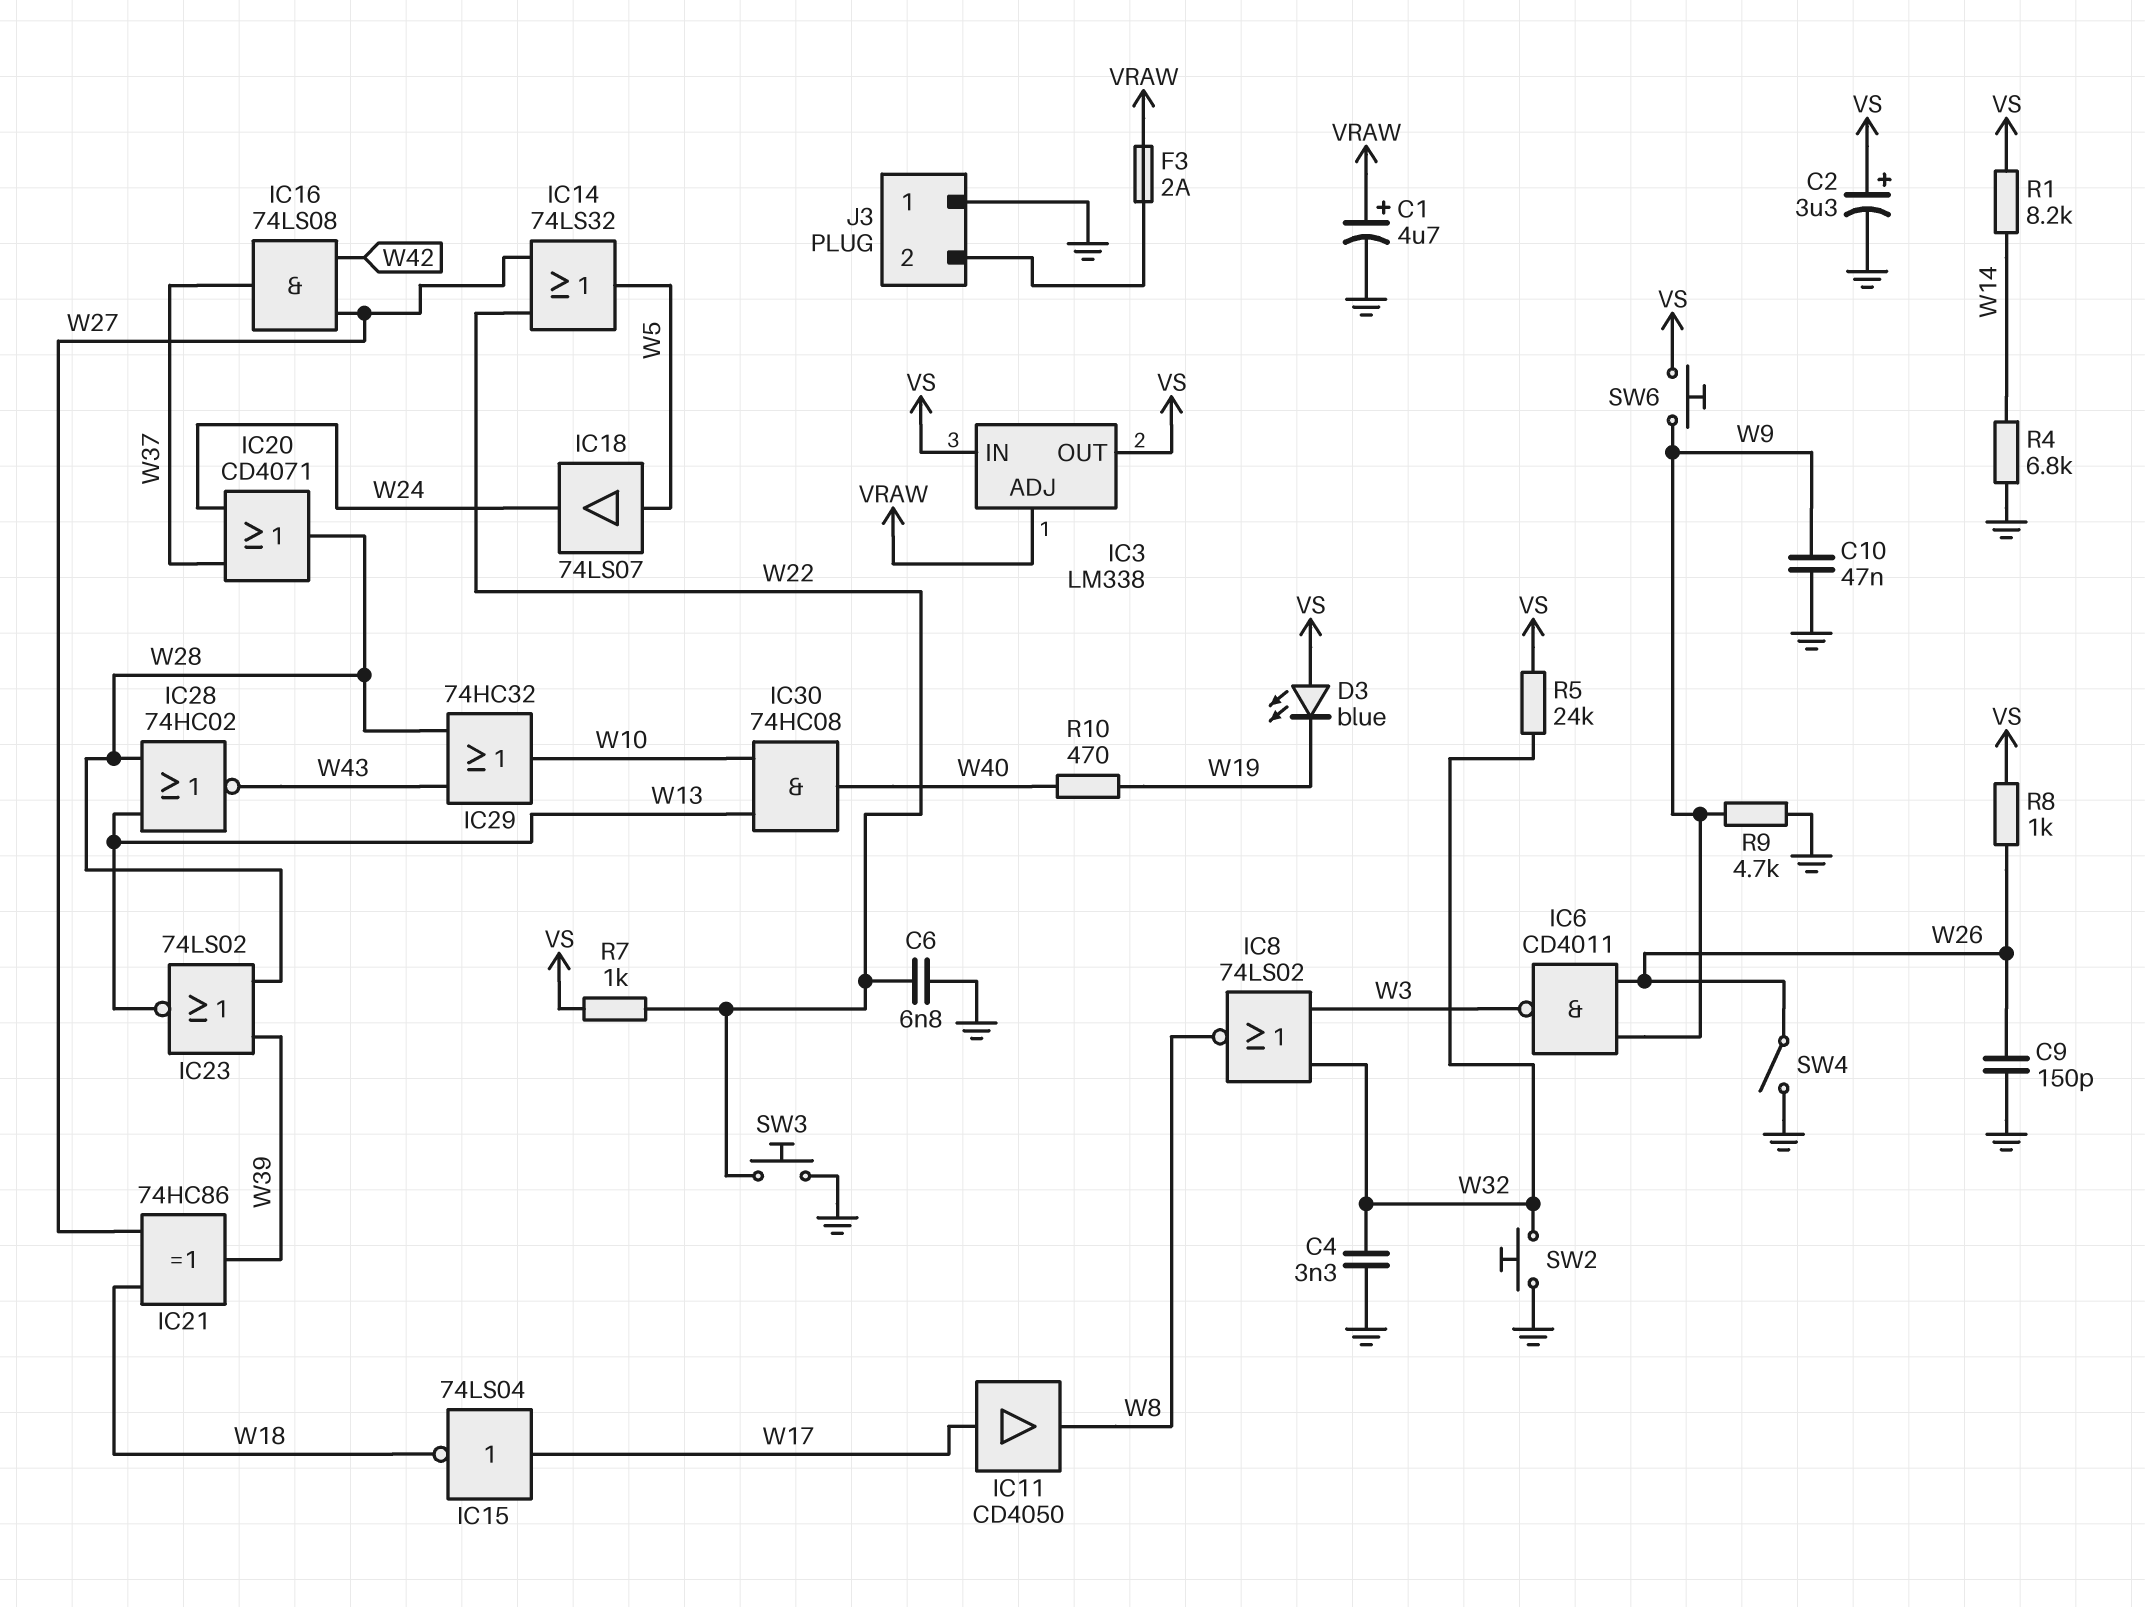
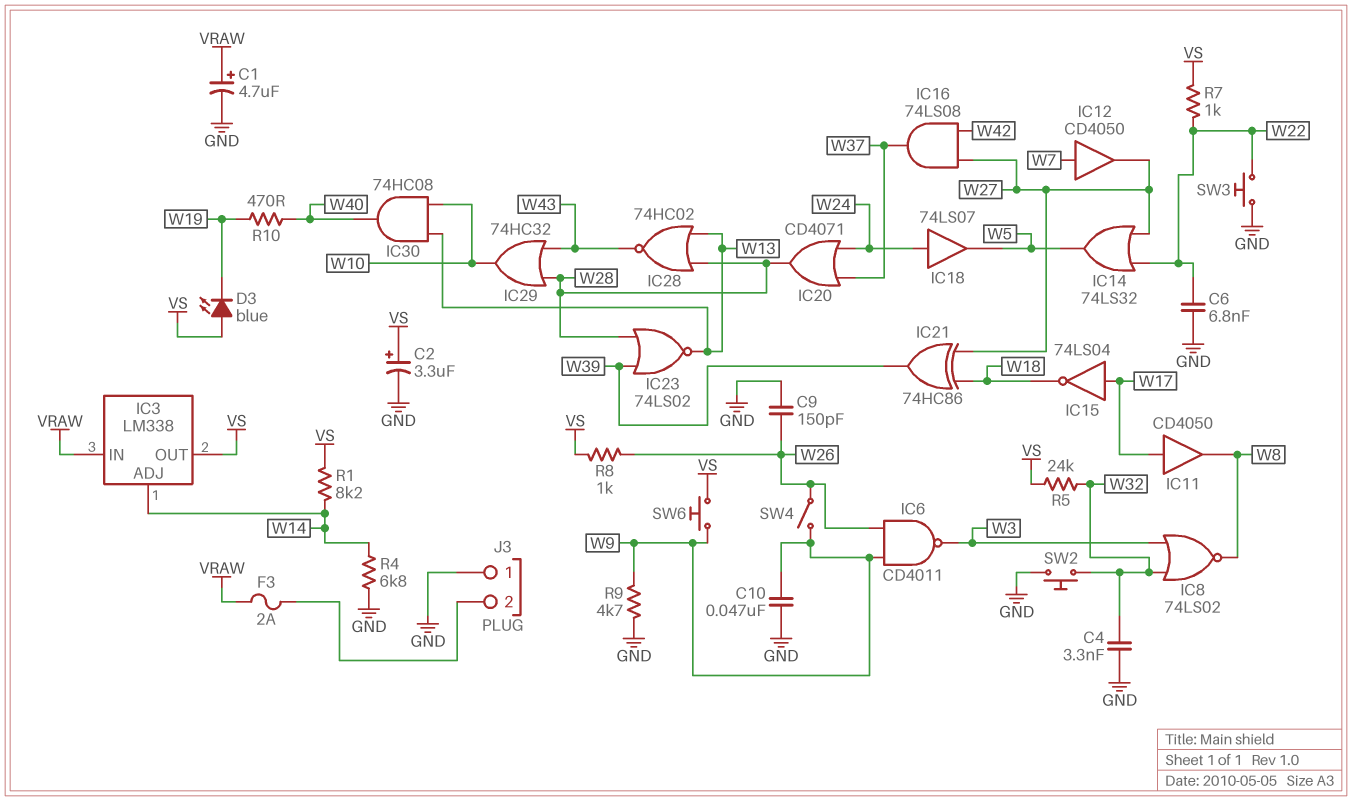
IC3 pin ADJ: VRAW -> W14
IC3 pin IN: VS -> VRAW
IC12: none -> buffer CD4050 (in W7, out W27)
IC18: buffer 74LS07 (in W5, out W24) -> buffer 74LS07 (in W24, out W5)
SW4: switch (GND, W26) -> switch (W9, W26)

